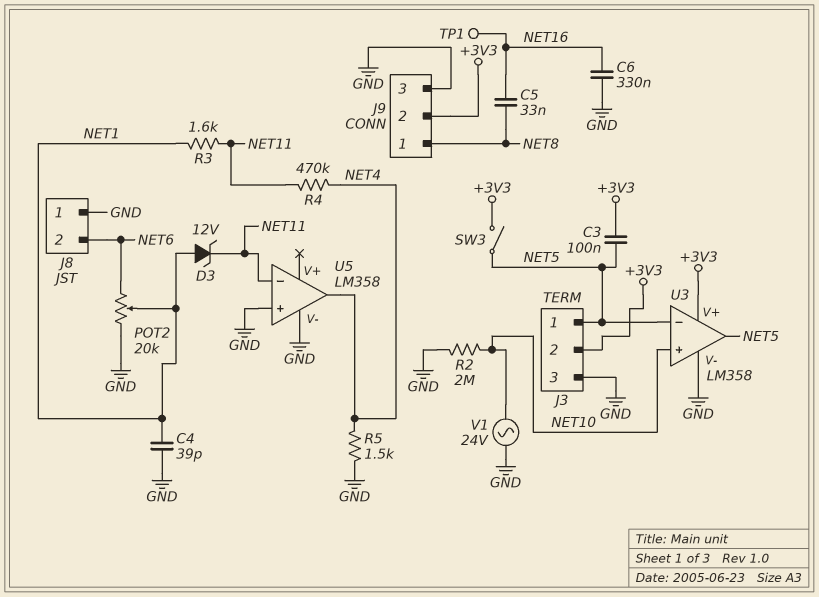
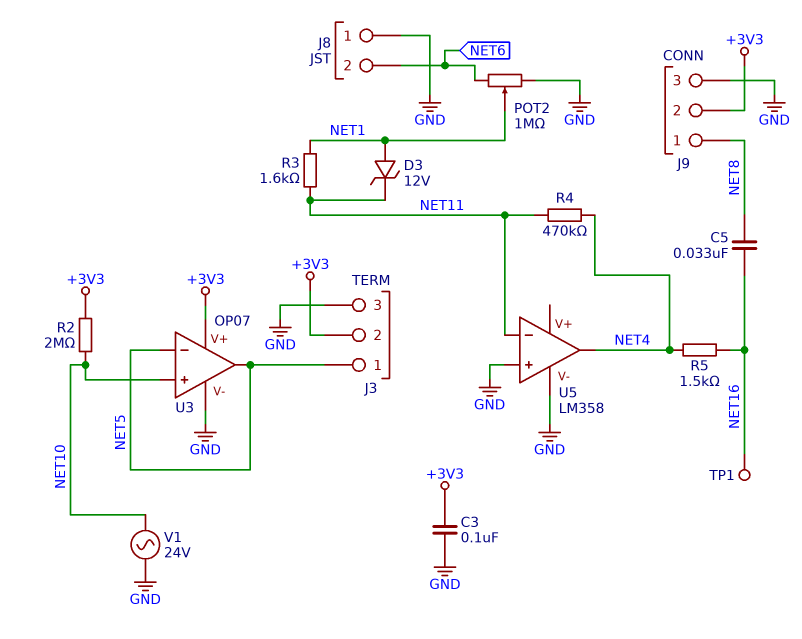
C3: 100nF (+3V3, NET5) -> 100nF (+3V3, GND)
C4: 39pF (GND, NET1) -> none
C6: 330nF (GND, NET16) -> none
POT2: 20k (GND, NET6, wiper NET1) -> 1M (GND, NET6, wiper NET1)
R2: 2M (GND, NET10) -> 2M (+3V3, NET10)
R5: 1.5k (GND, NET4) -> 1.5k (NET4, NET16)
SW3: switch (+3V3, NET5) -> none
U3: LM358 -> OP07

